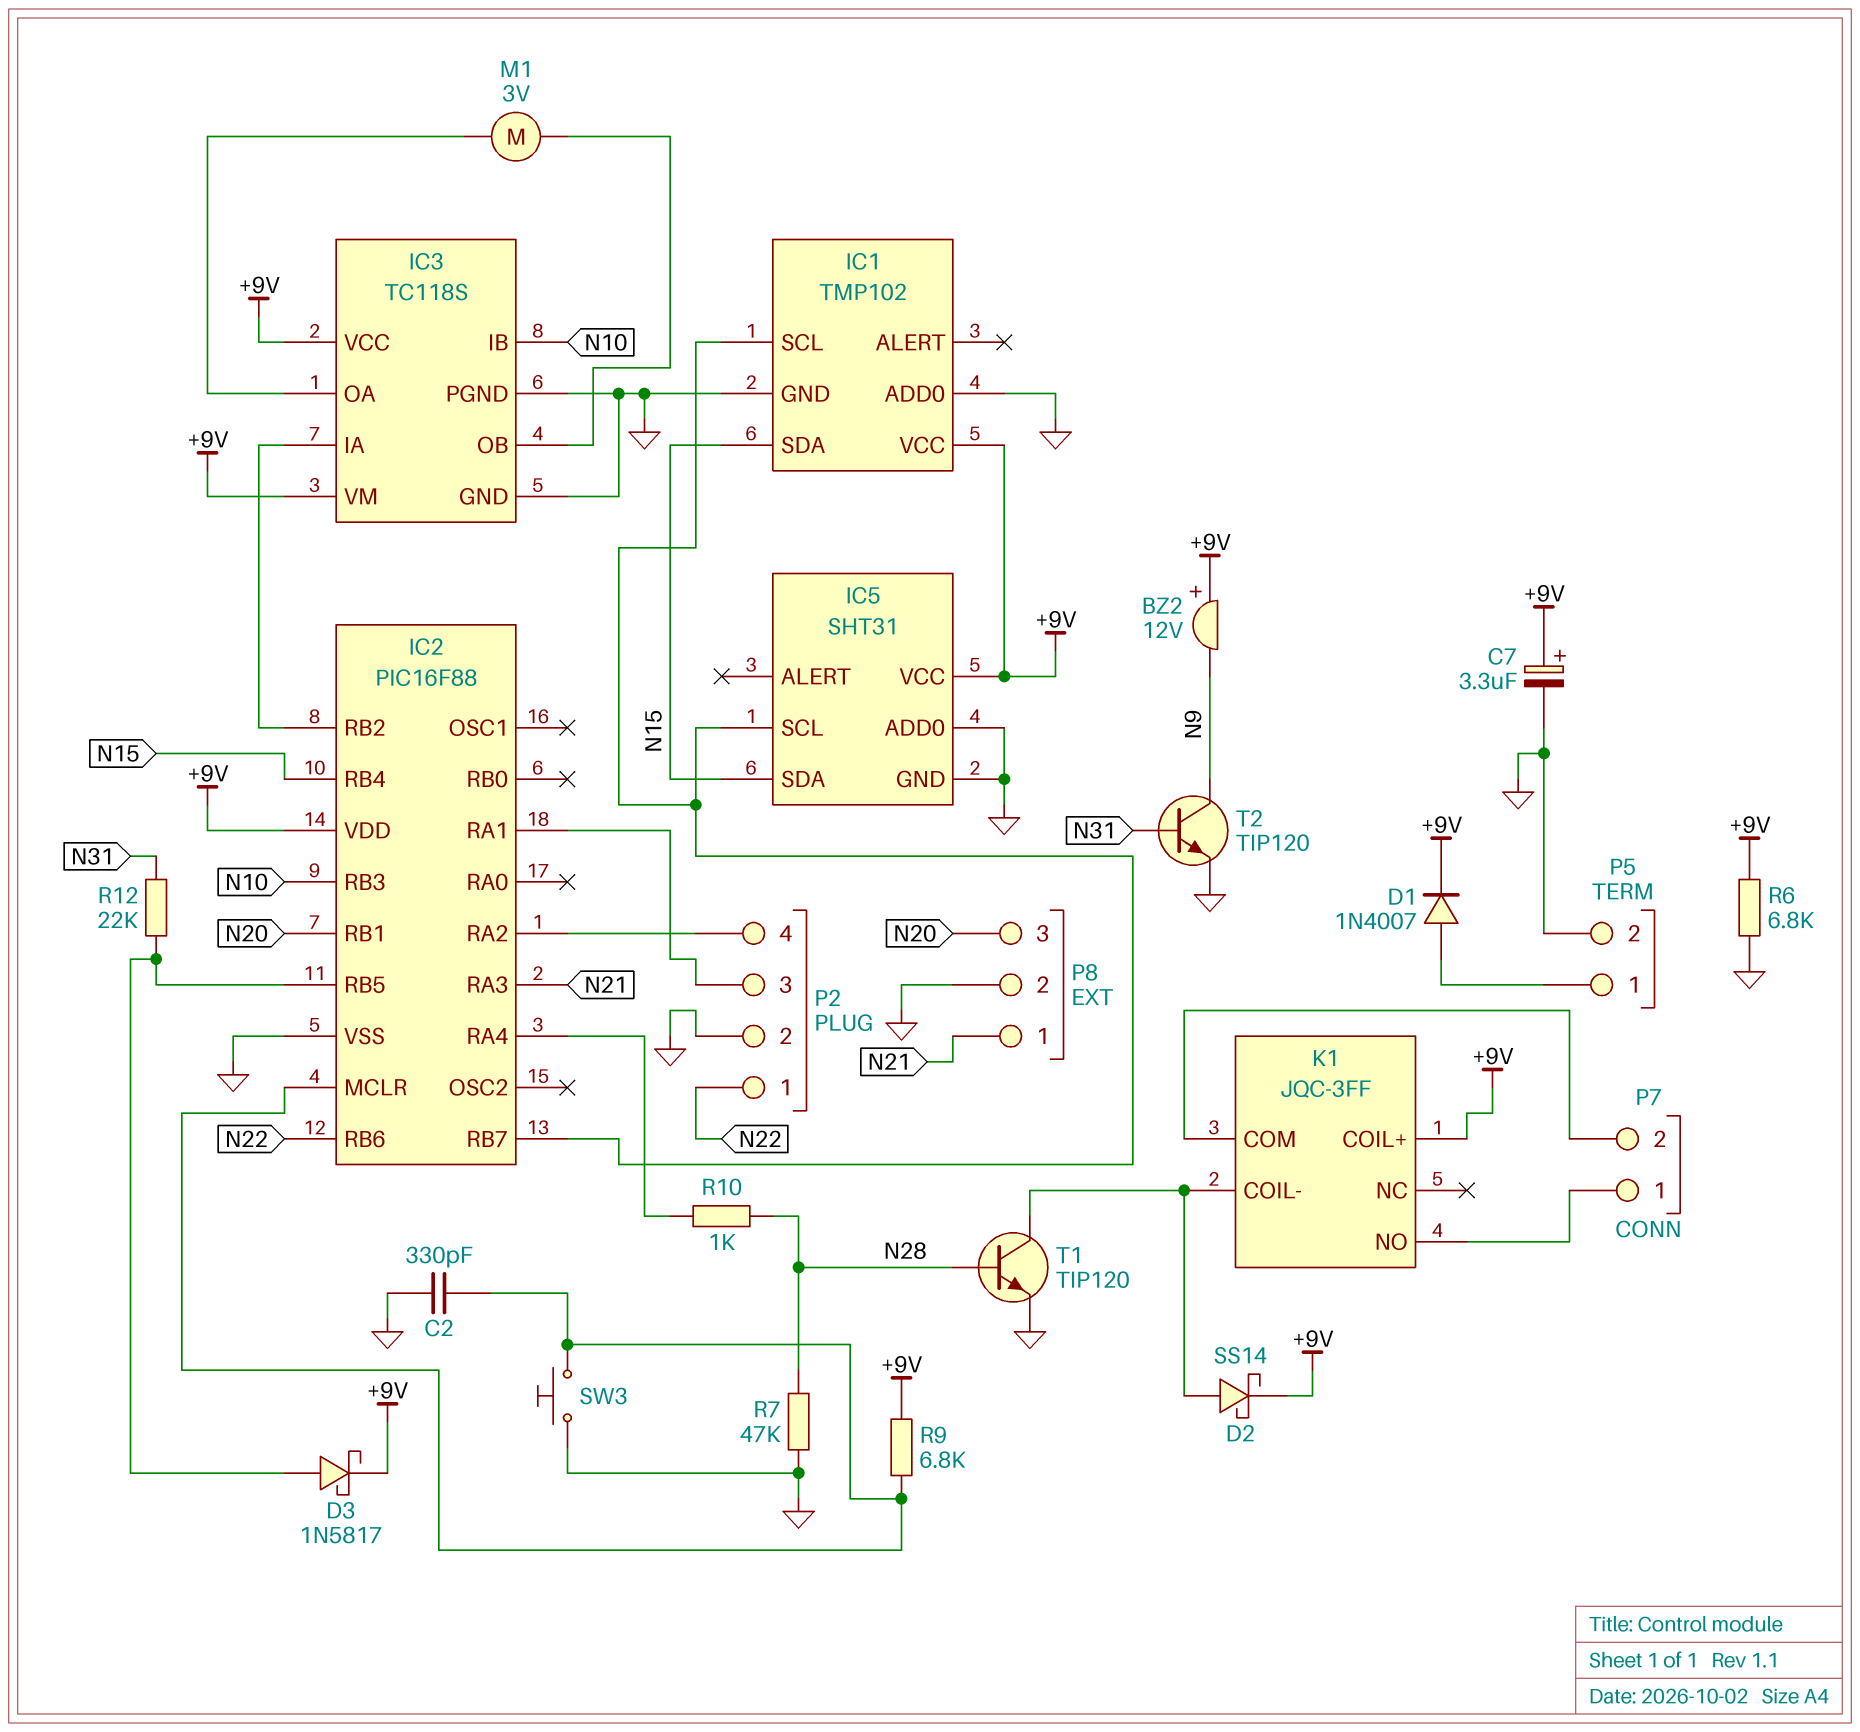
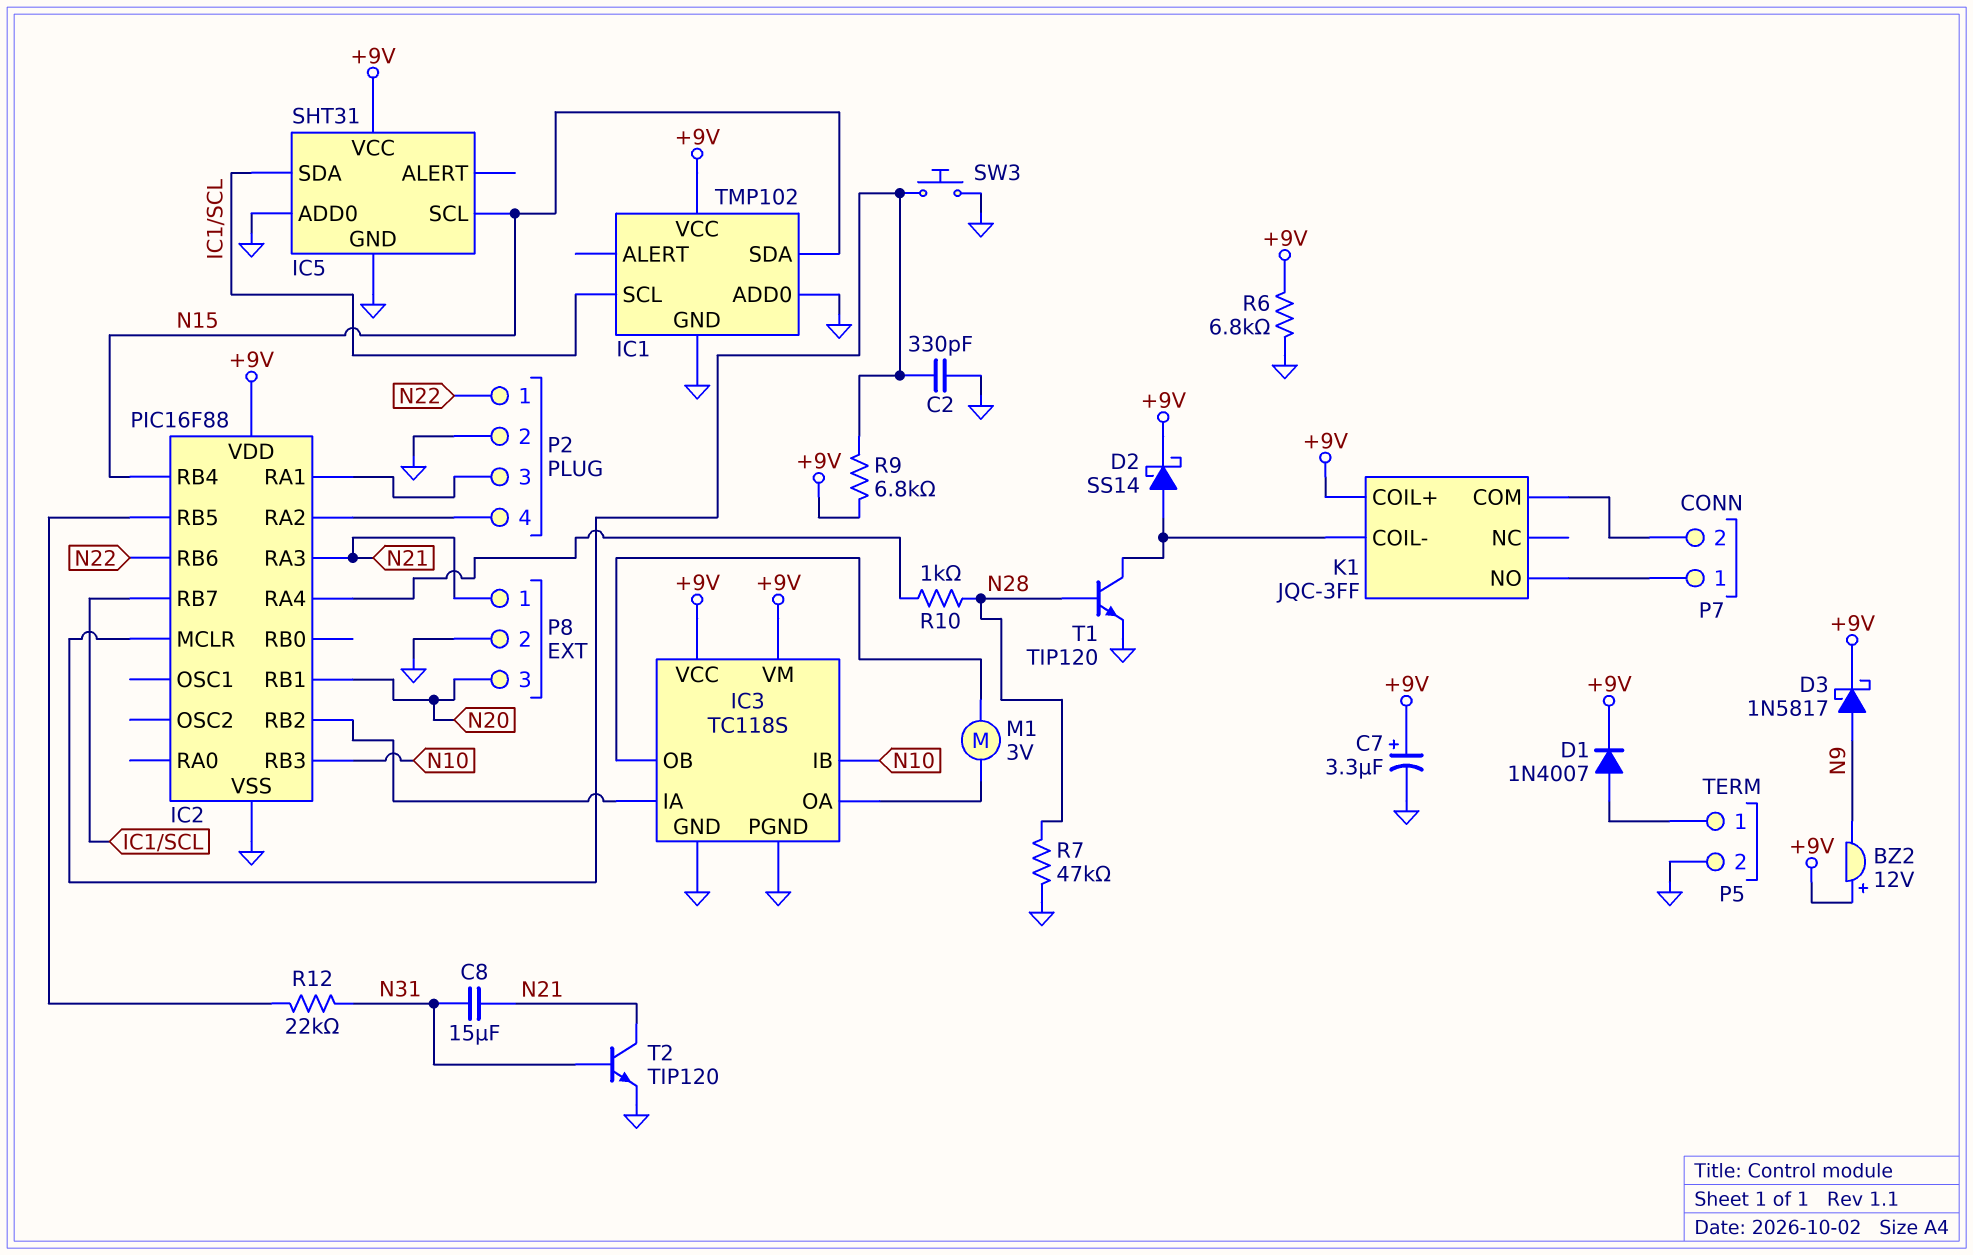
C8: none -> 15uF (N21, N31)
D3: schottky 1N5817 (A IC2/RB5, K +9V) -> schottky 1N5817 (A N9, K +9V)
IC5 pin SCL: IC1/SCL -> N15
IC5 pin SDA: N15 -> IC1/SCL
T2: NPN TIP120 (B N31, C N9, E GND) -> NPN TIP120 (B N31, C N21, E GND)

